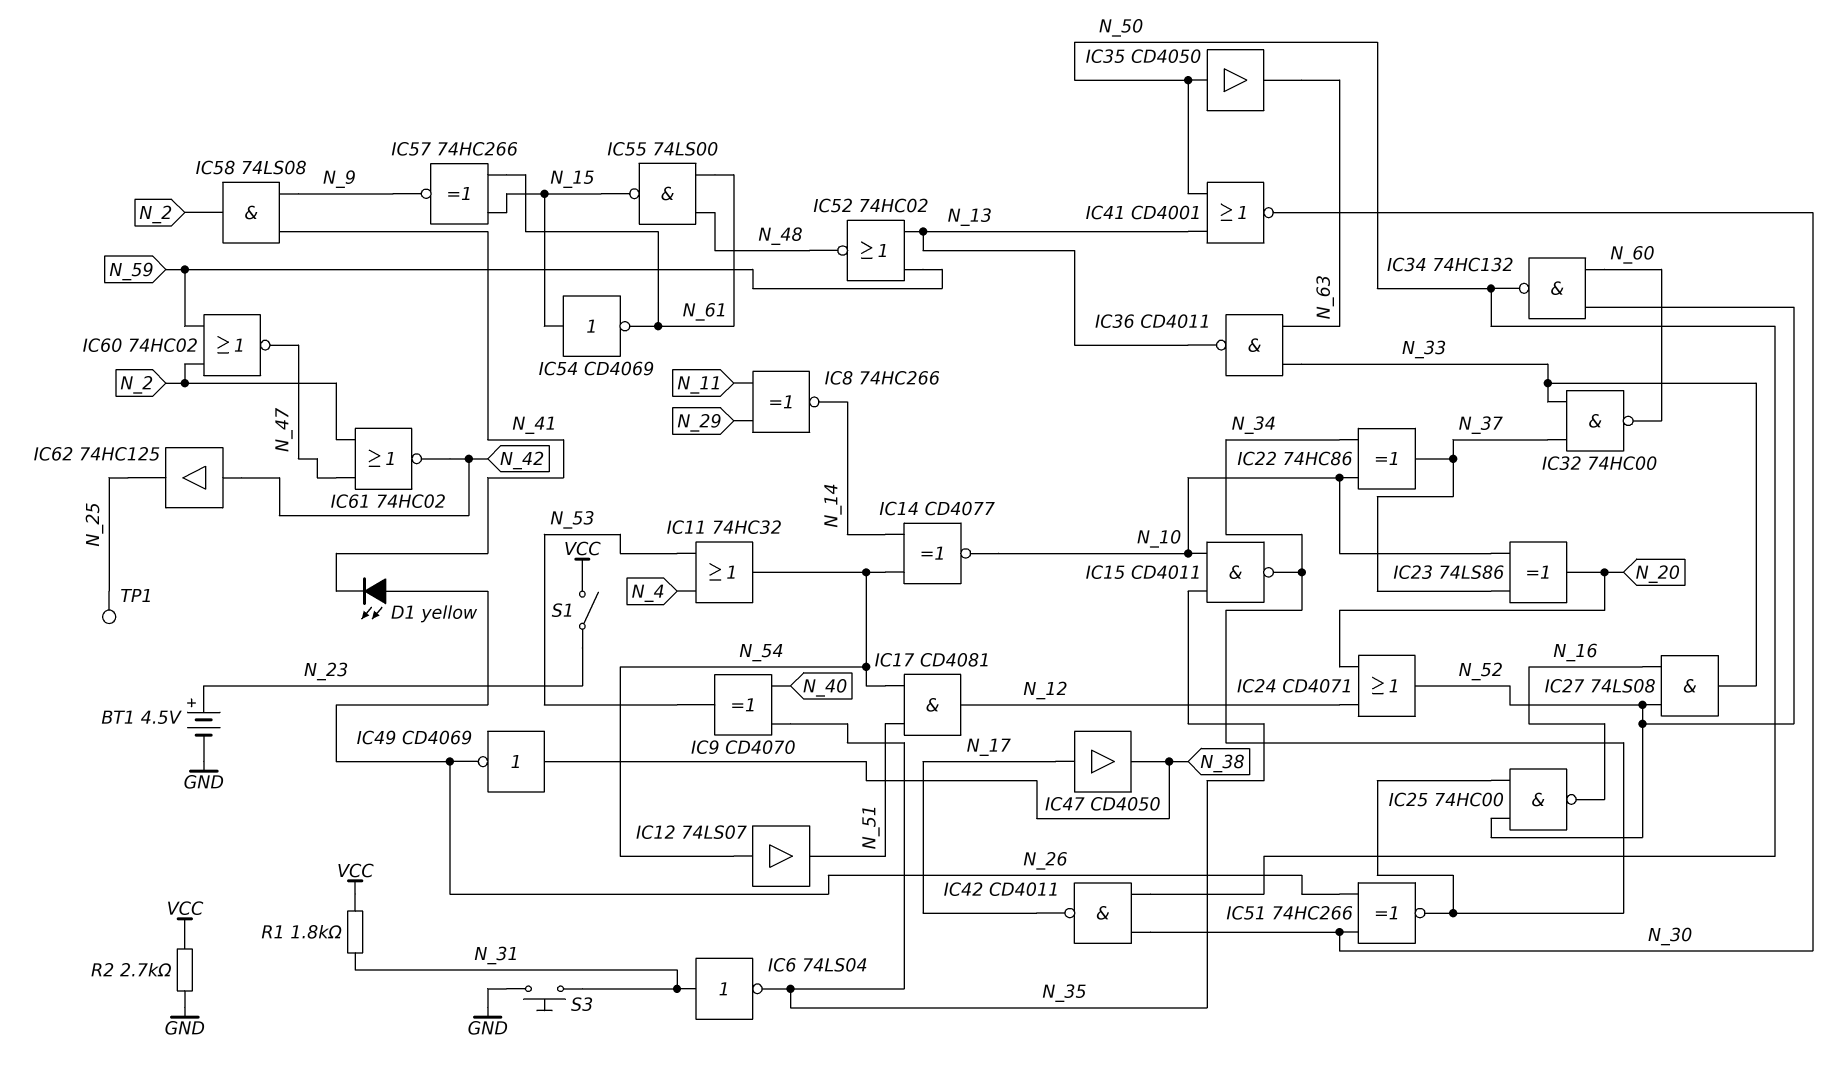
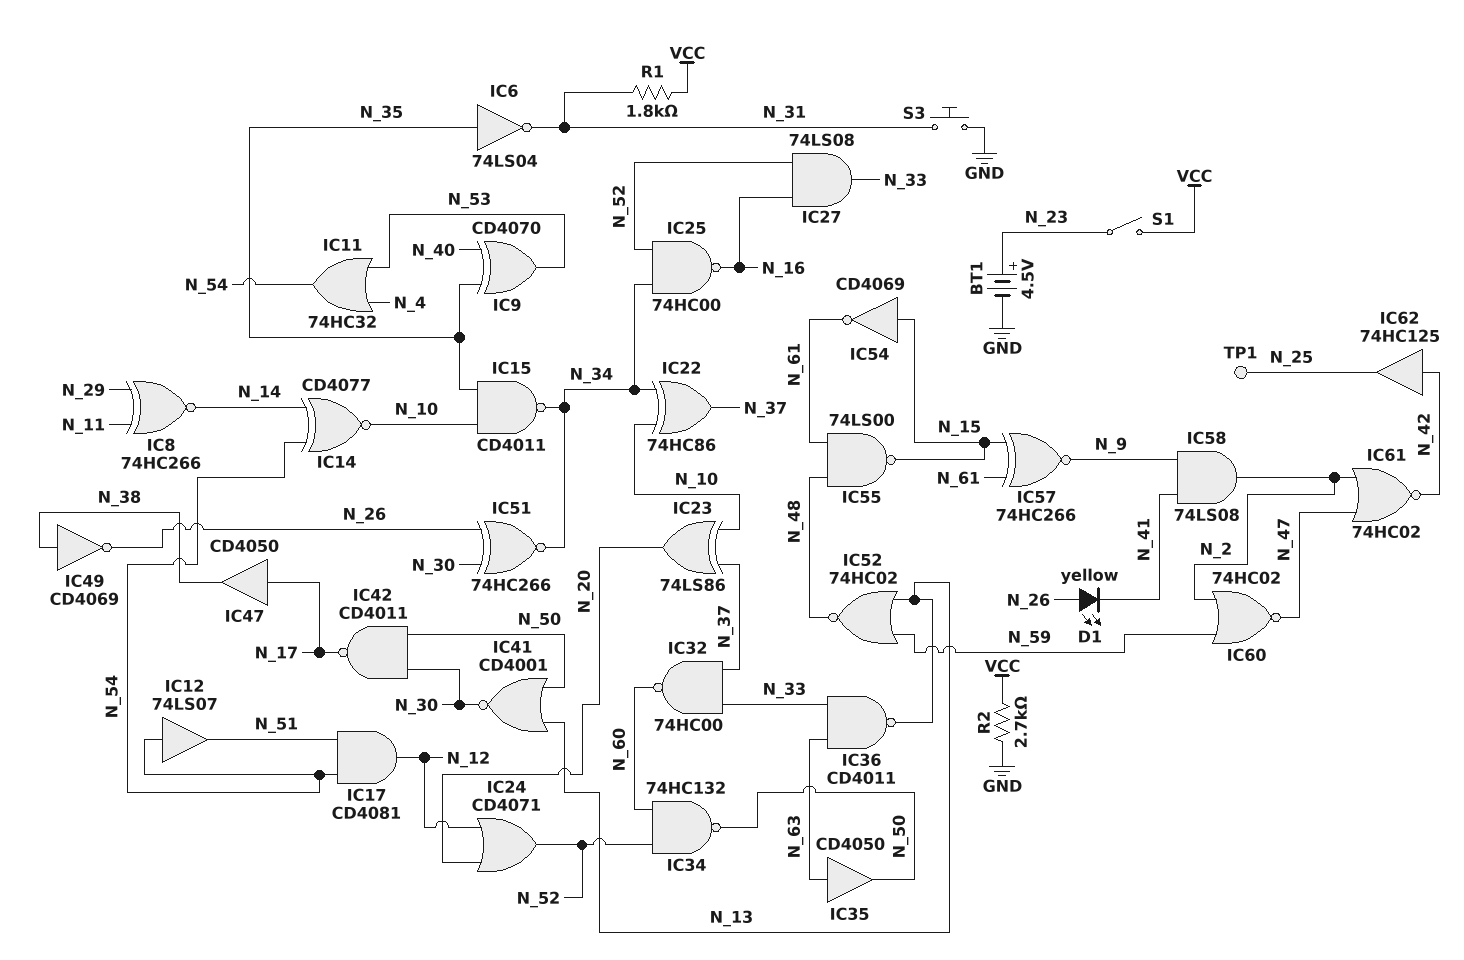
IC6: NOT 74LS04 (in N_31, out N_35) -> NOT 74LS04 (in N_35, out N_31)
IC35: buffer CD4050 (in N_50, out N_63) -> buffer CD4050 (in N_63, out N_50)

